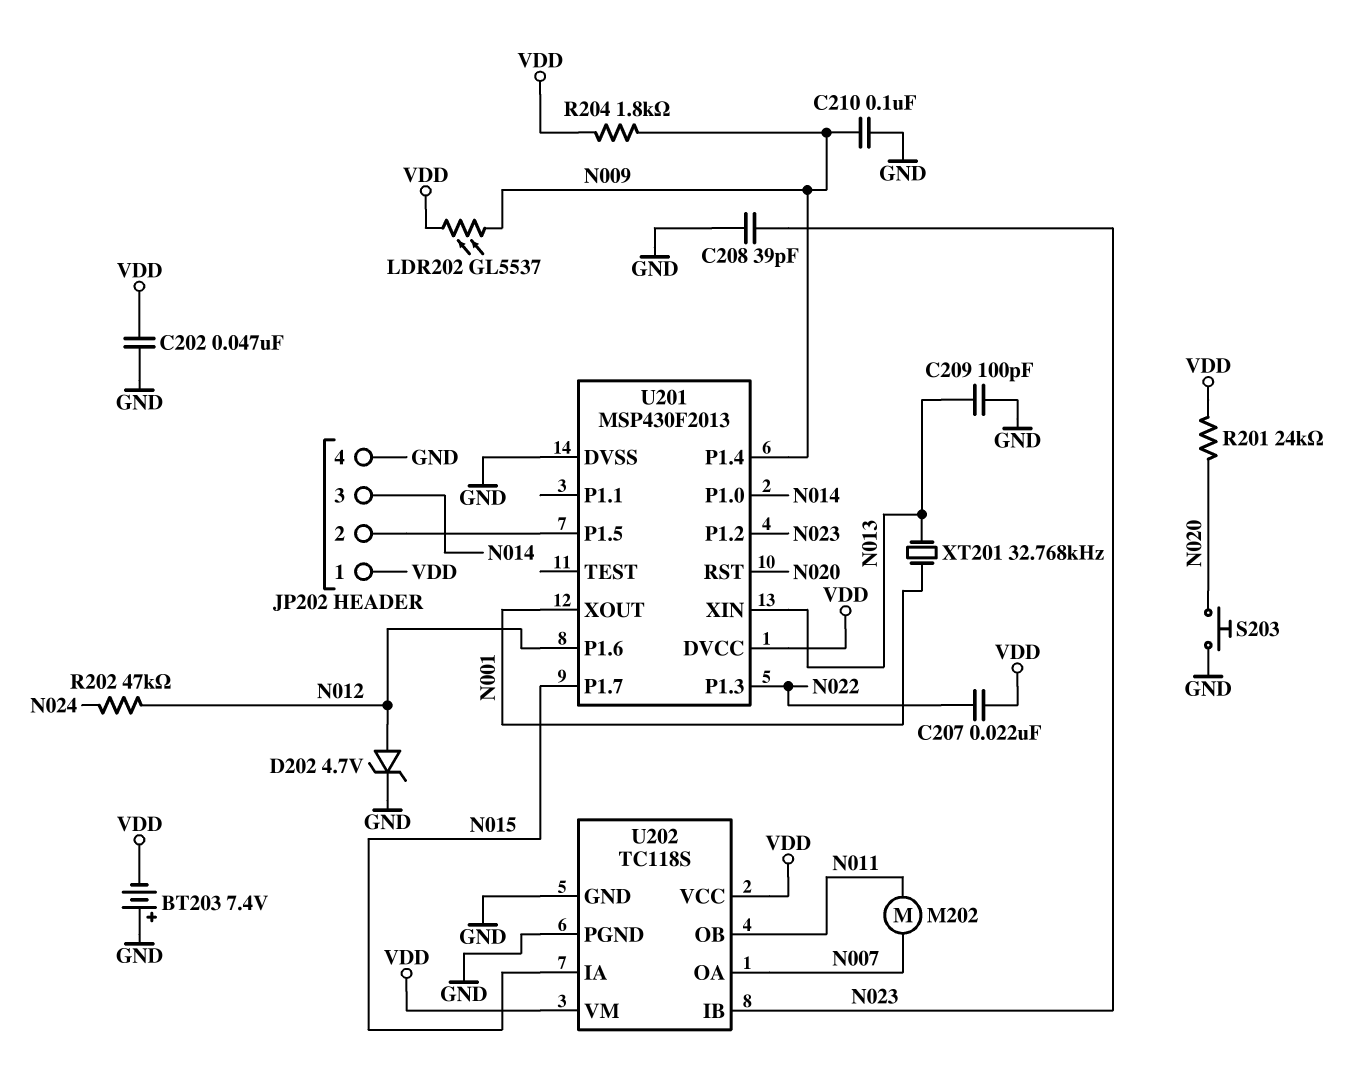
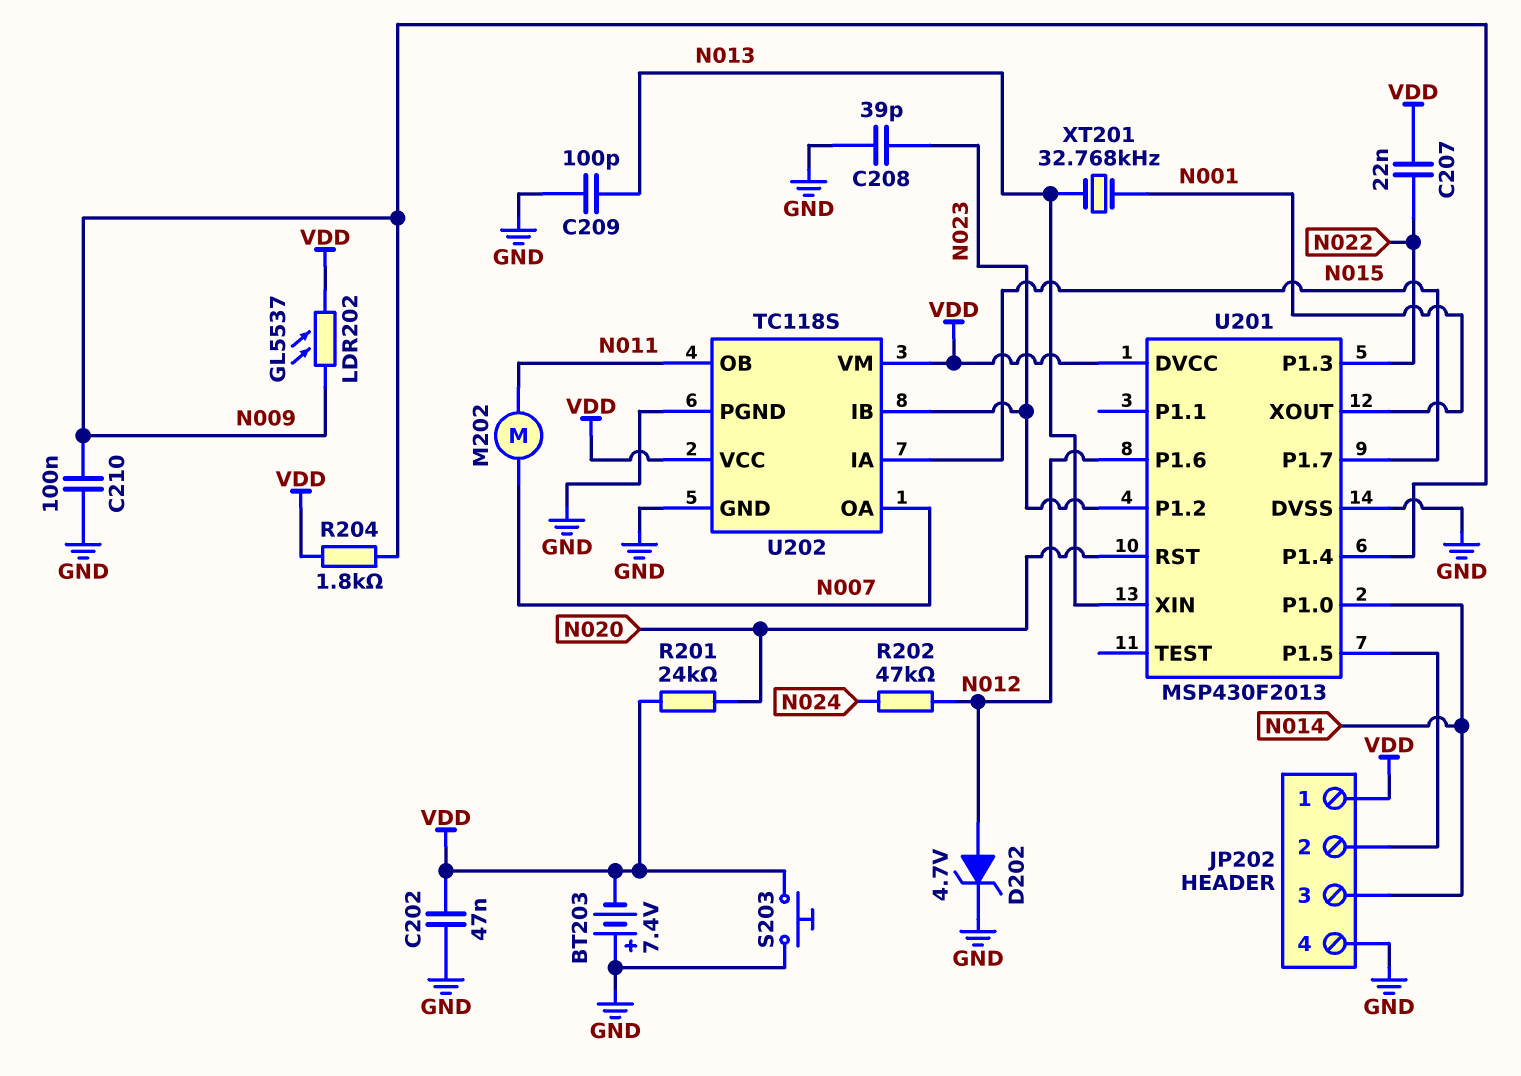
S203: button (GND, N020) -> button (GND, VDD)

